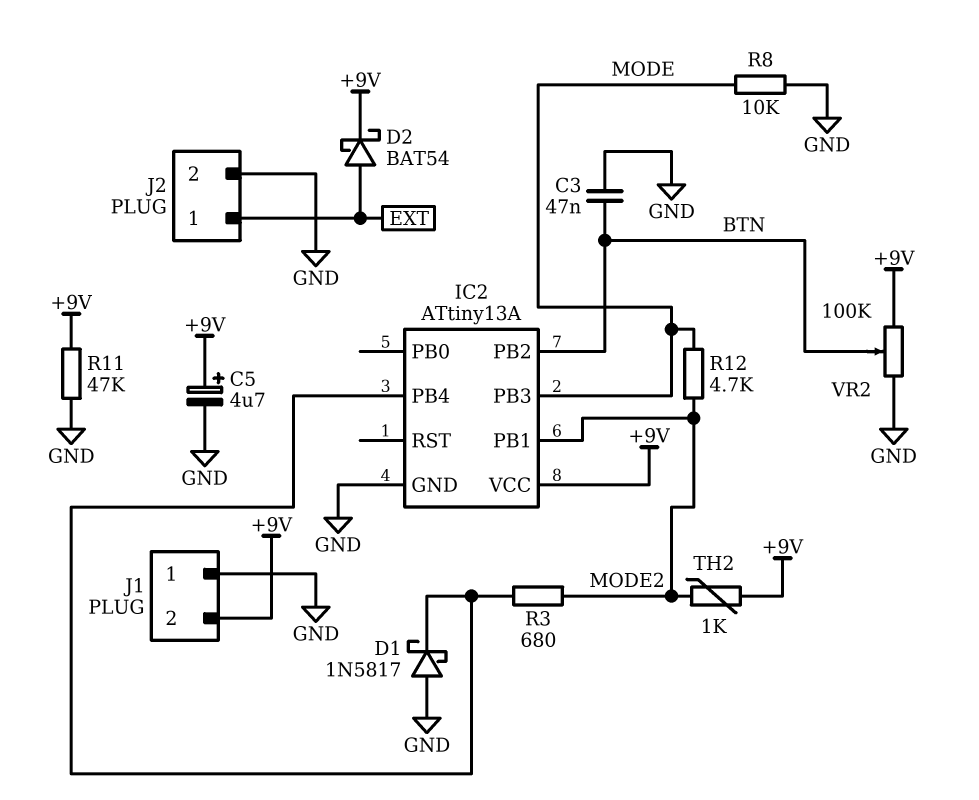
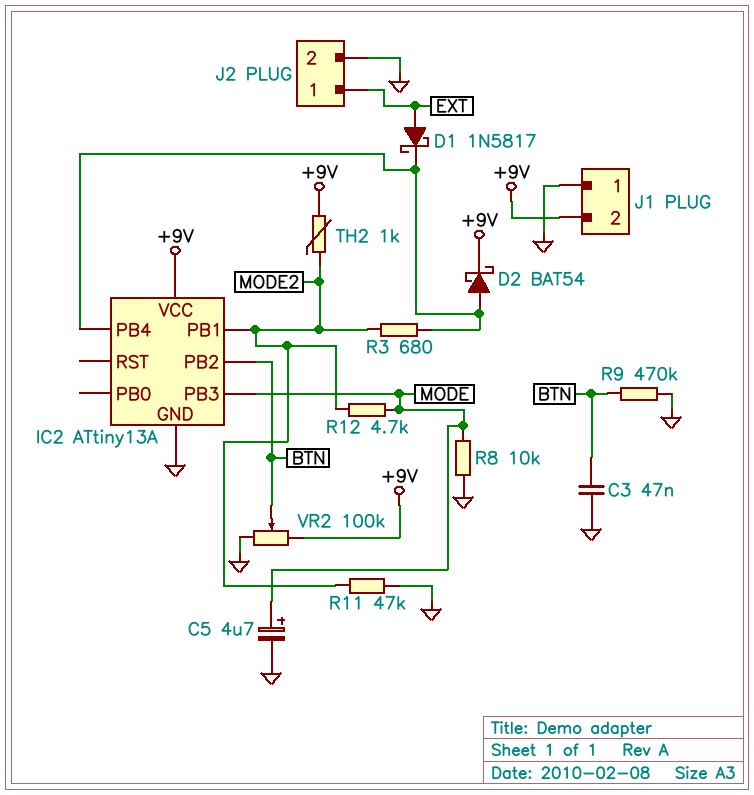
C5: 4.7uF (plus +9V, minus GND) -> 4.7uF (plus MODE, minus GND)
D1: schottky 1N5817 (A GND, K IC2/PB4) -> schottky 1N5817 (A EXT, K IC2/PB4)
D2: schottky BAT54 (A EXT, K +9V) -> schottky BAT54 (A IC2/PB4, K +9V)
R9: none -> 470k (BTN, GND)
R11: 47k (+9V, GND) -> 47k (GND, MODE2)

